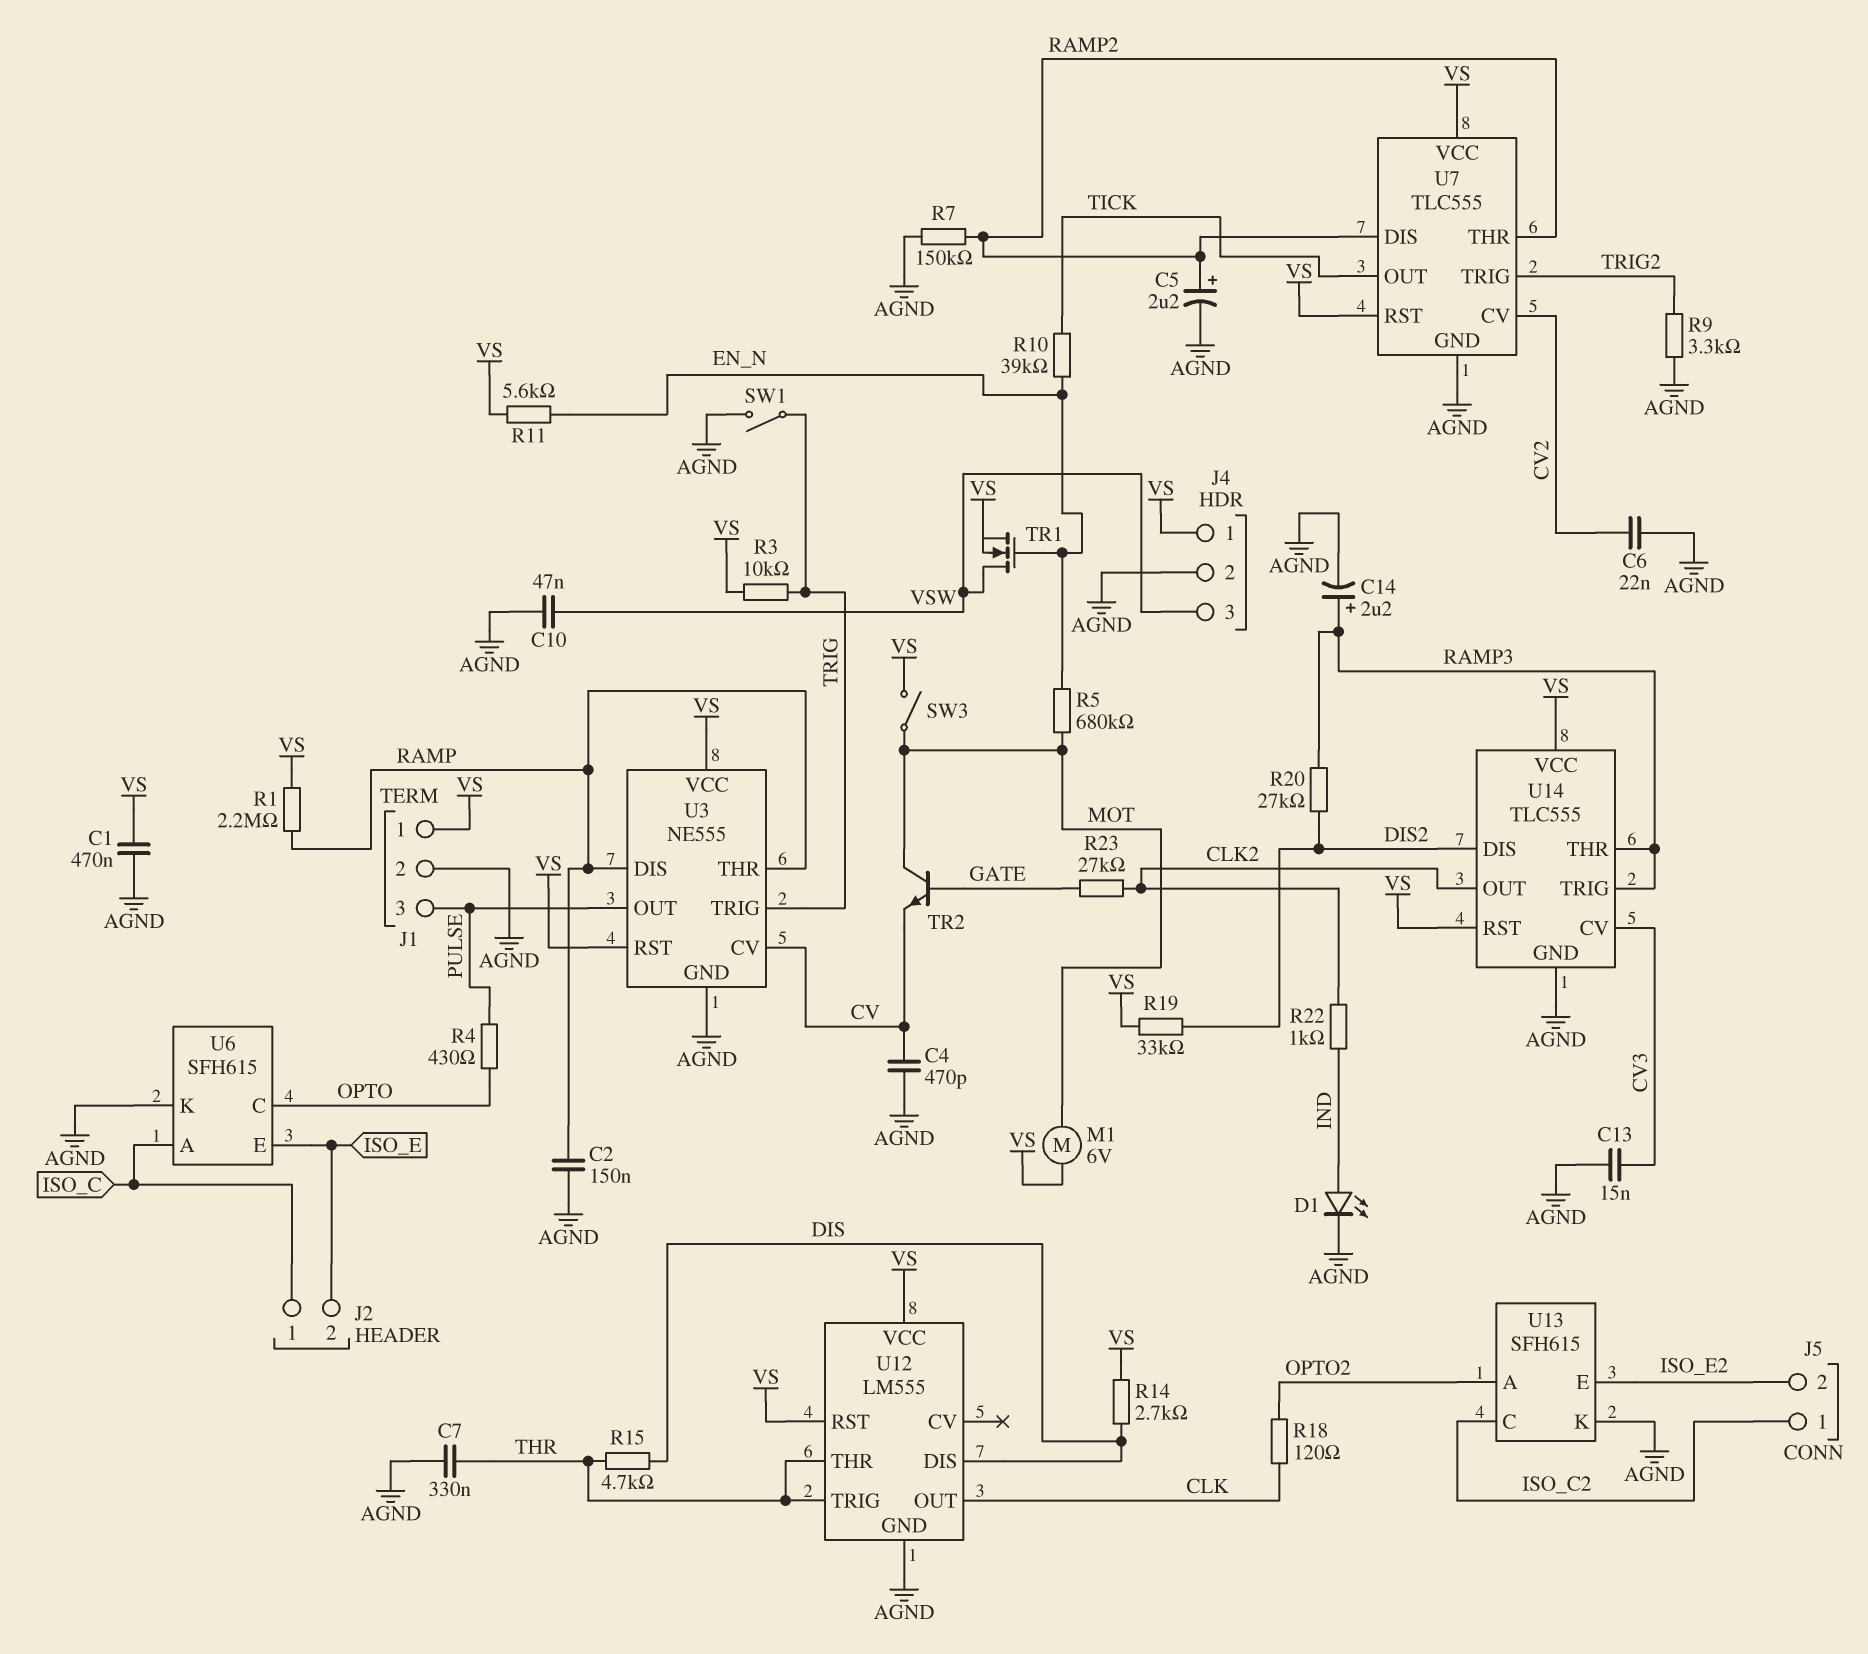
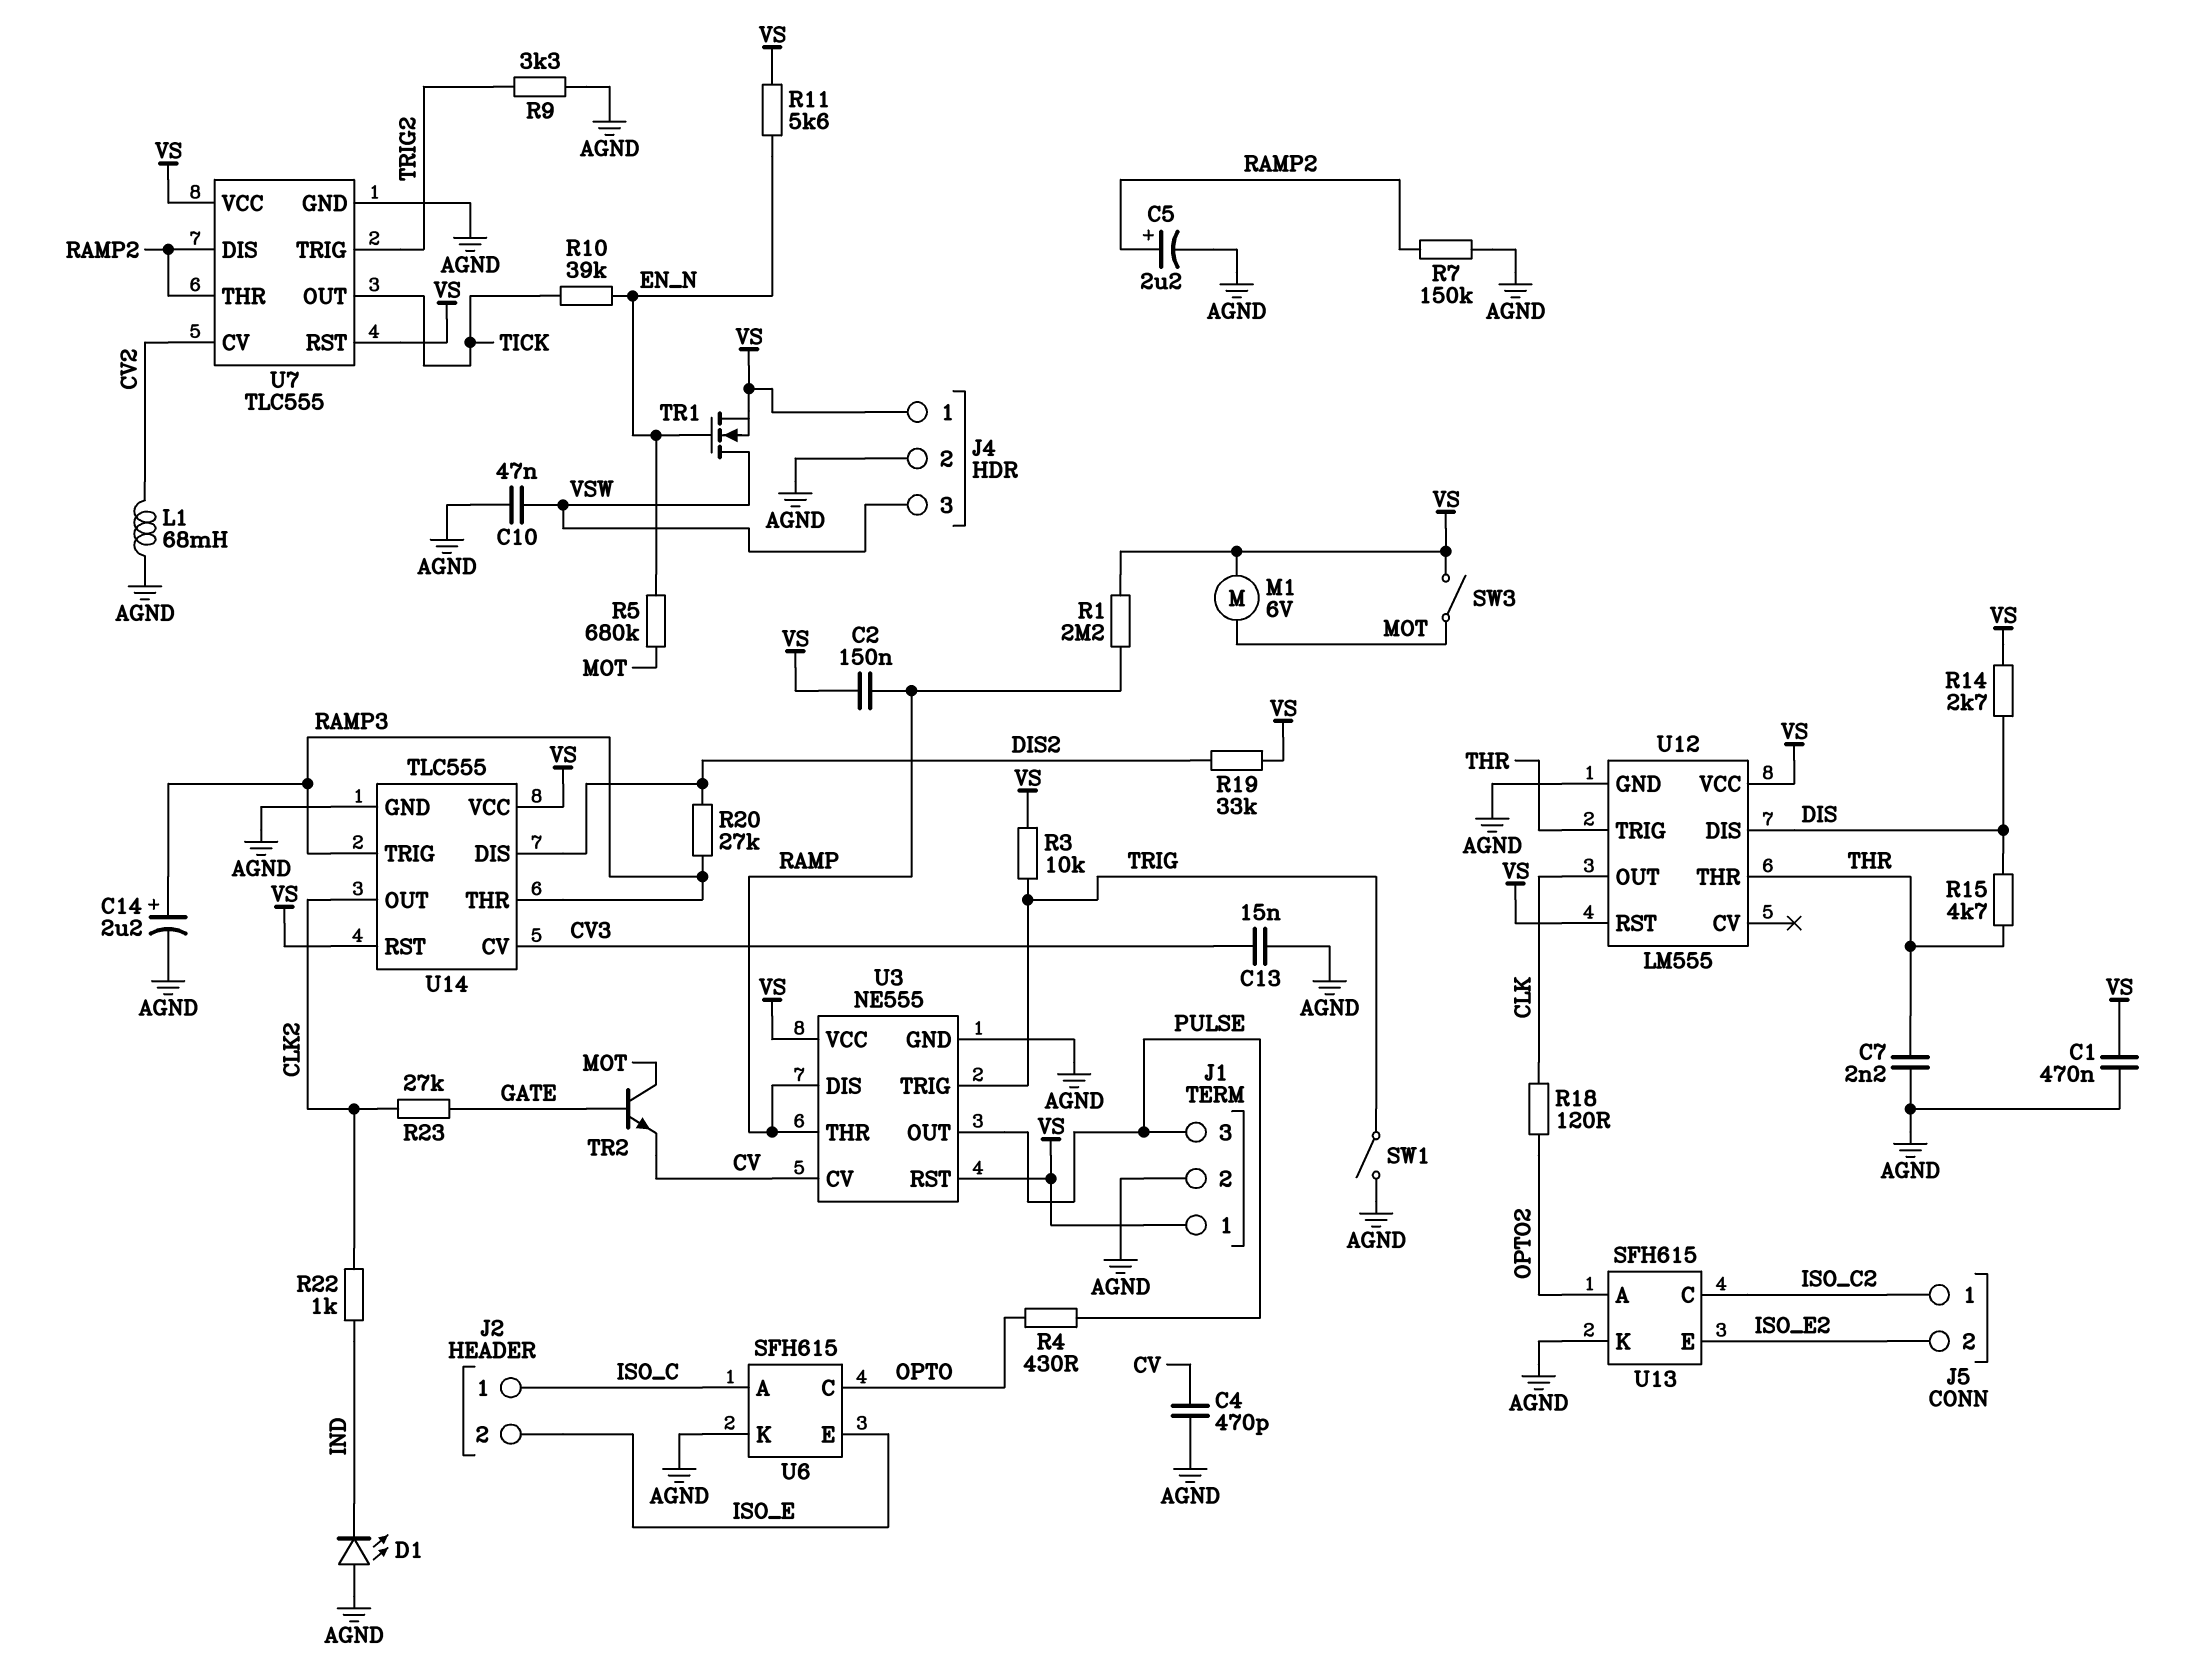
C2: 150nF (AGND, RAMP) -> 150nF (RAMP, VS)
C6: 22nF (AGND, CV2) -> none
C7: 330nF (AGND, THR) -> 2.2nF (AGND, THR)
D1: LED (A IND, K AGND) -> LED (A AGND, K IND)
L1: none -> 68mH (AGND, CV2)

